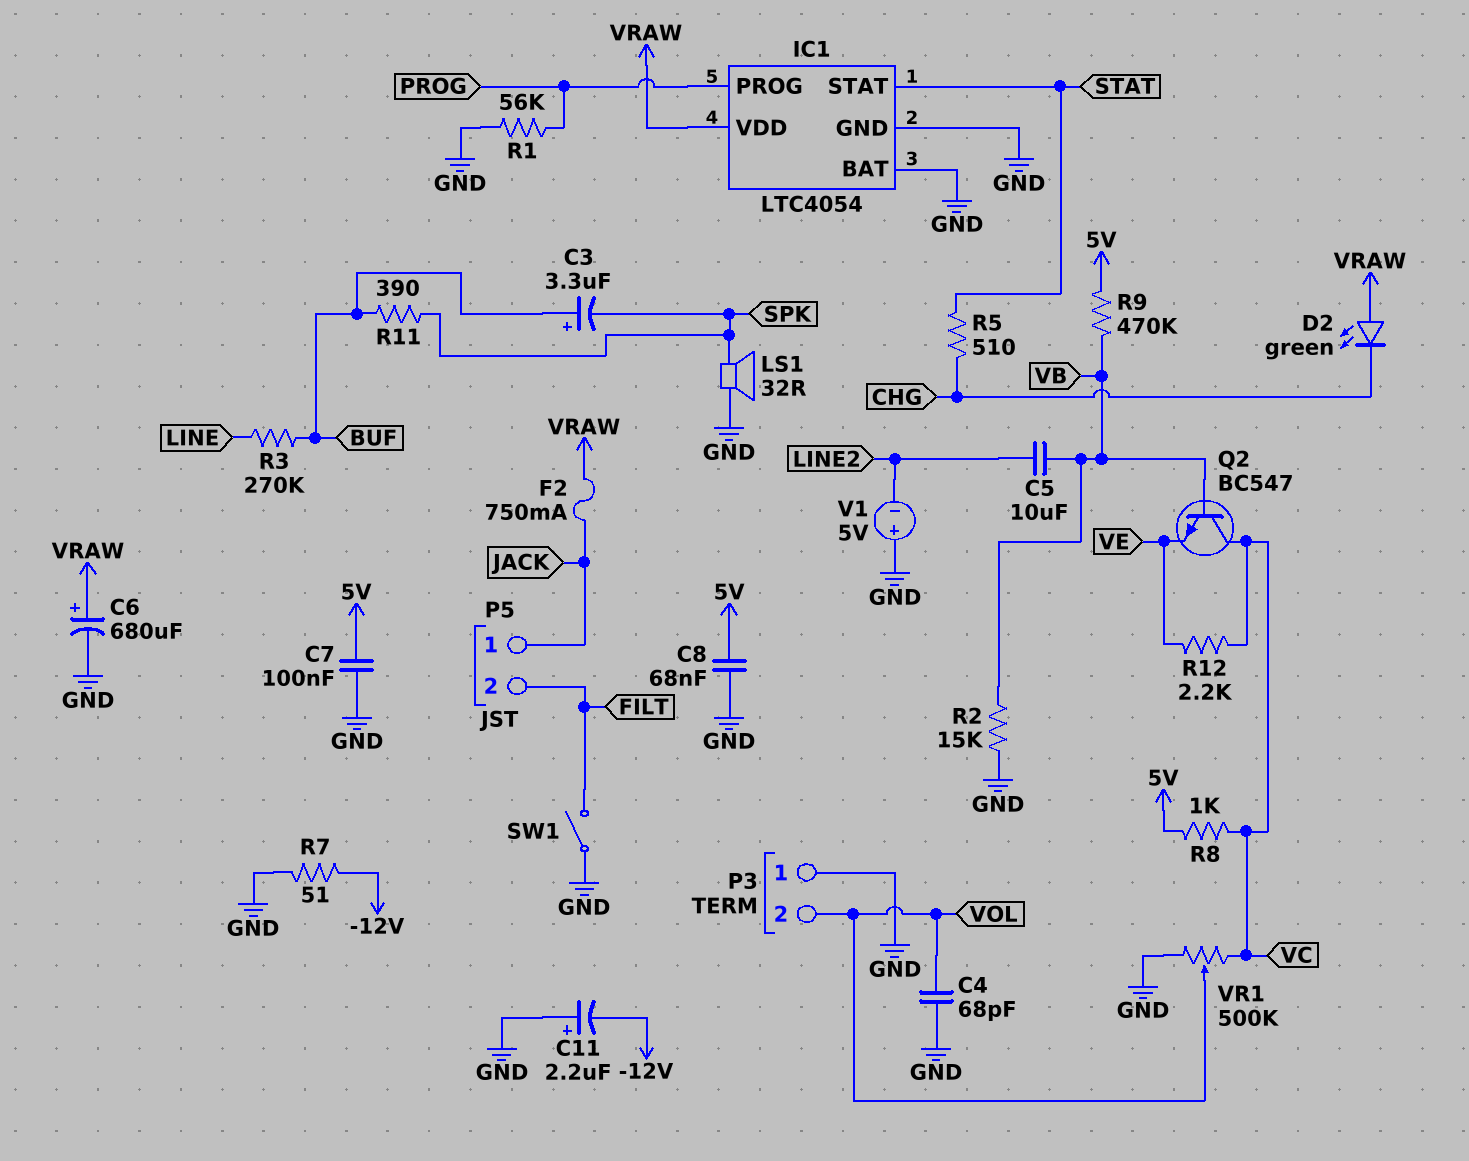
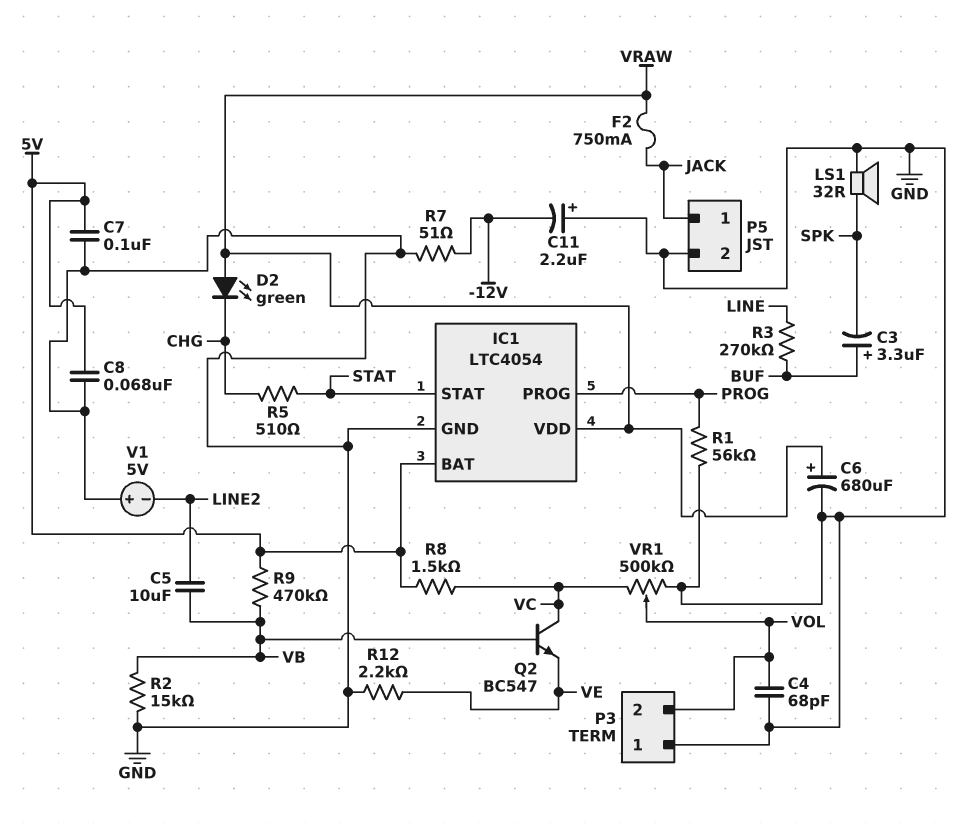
IC1 pin BAT: GND -> 5V
P5 pin 2: FILT -> GND
R8: 1k (5V, VC) -> 1.5k (5V, VC)
R11: 390 (BUF, SPK) -> none
R12: 2.2k (VC, VE) -> 2.2k (GND, VE)
SW1: switch (FILT, GND) -> none

